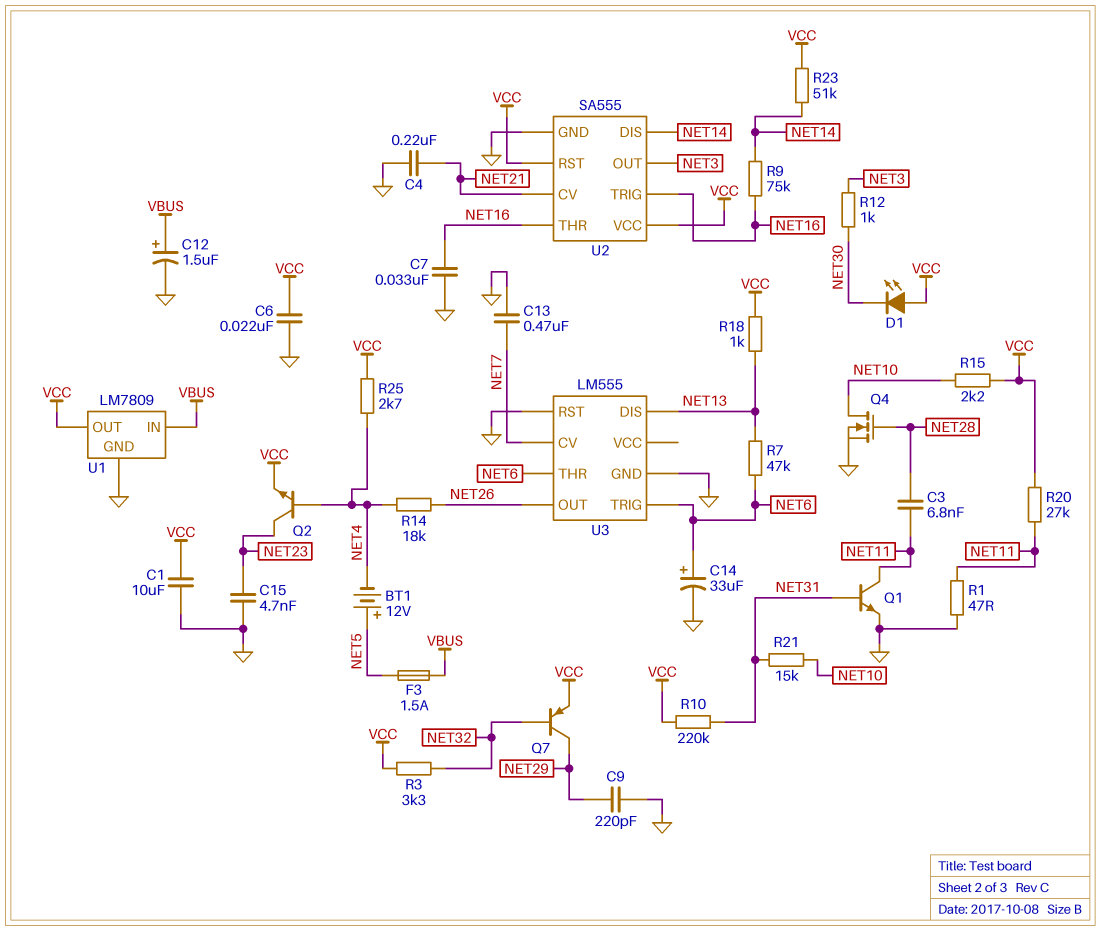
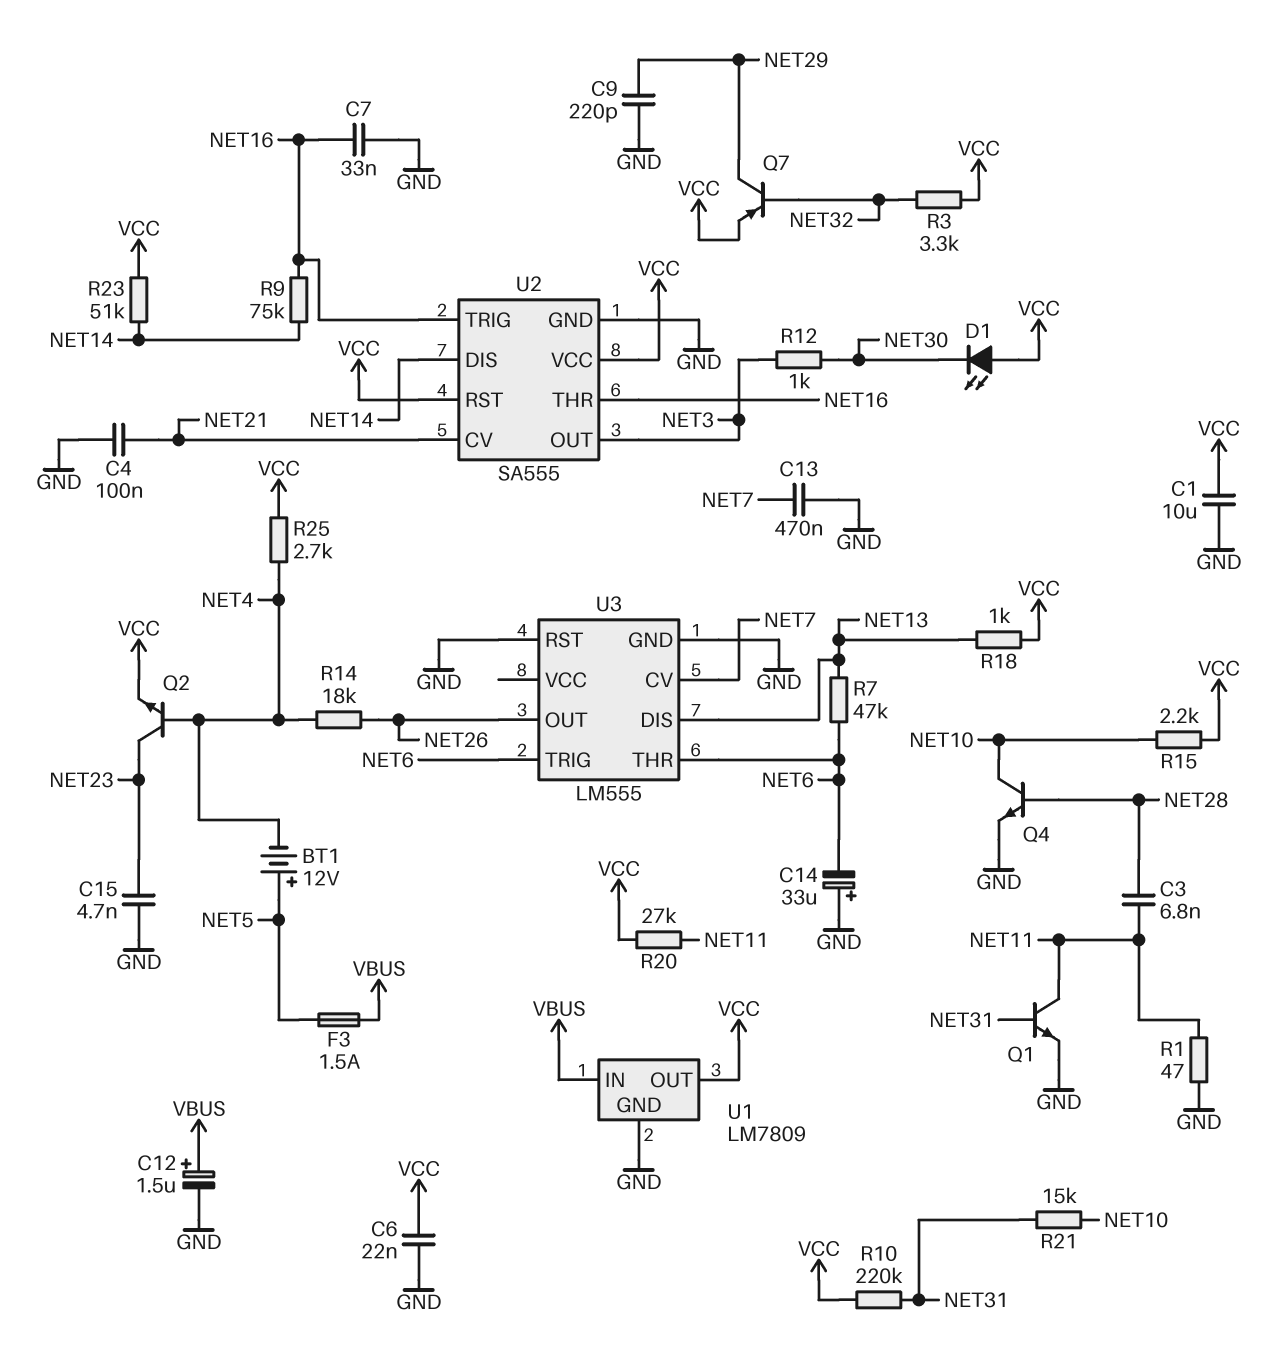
C4: 220nF (GND, NET21) -> 100nF (GND, NET21)
C14: 33uF (plus NET6, minus GND) -> 33uF (plus GND, minus NET6)
Q4: NMOS (G NET28, D NET10, S GND) -> NPN (B NET28, C NET10, E GND)

